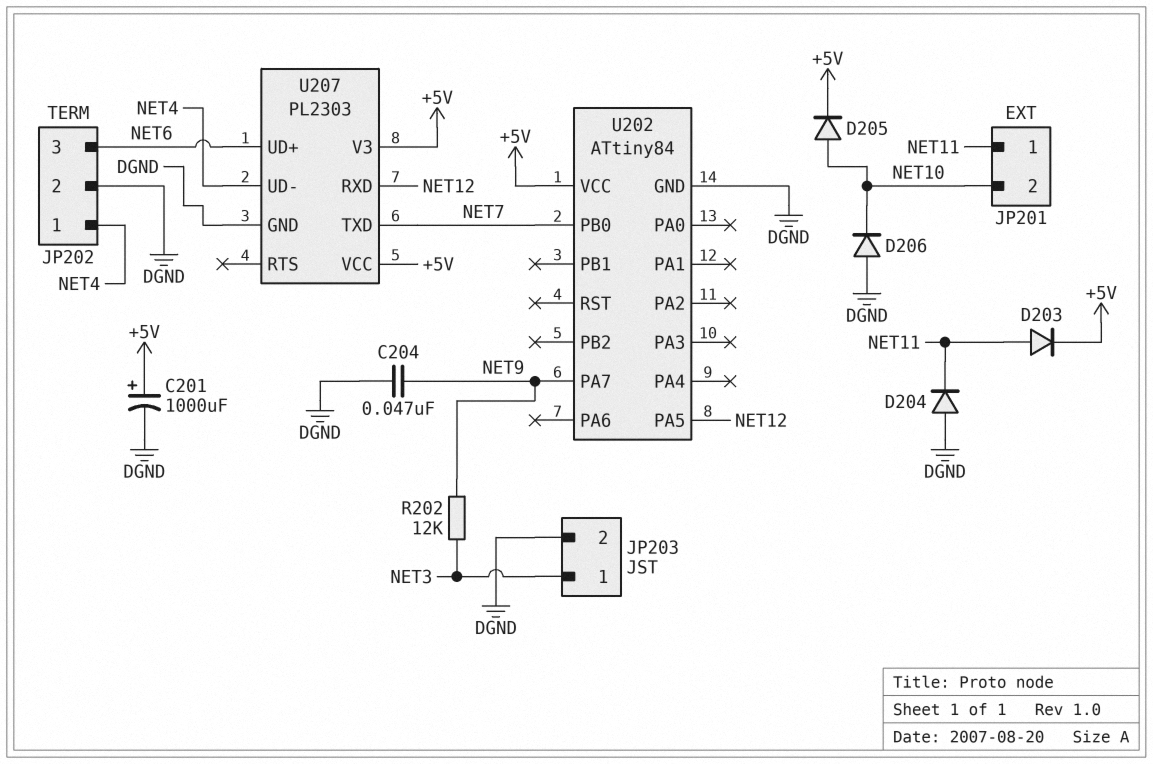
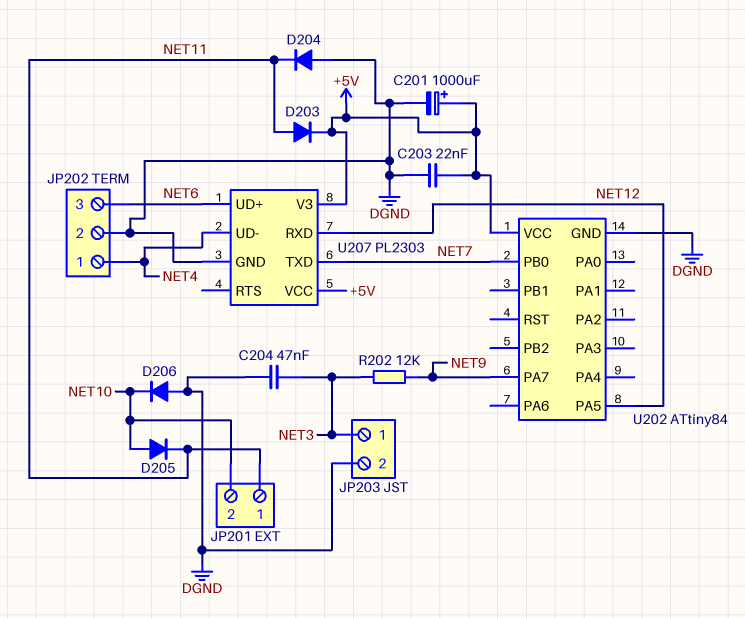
C203: none -> 22nF (+5V, DGND)
C204: 47nF (DGND, NET9) -> 47nF (DGND, NET3)
D205: diode (A NET10, K +5V) -> diode (A NET10, K NET11)

